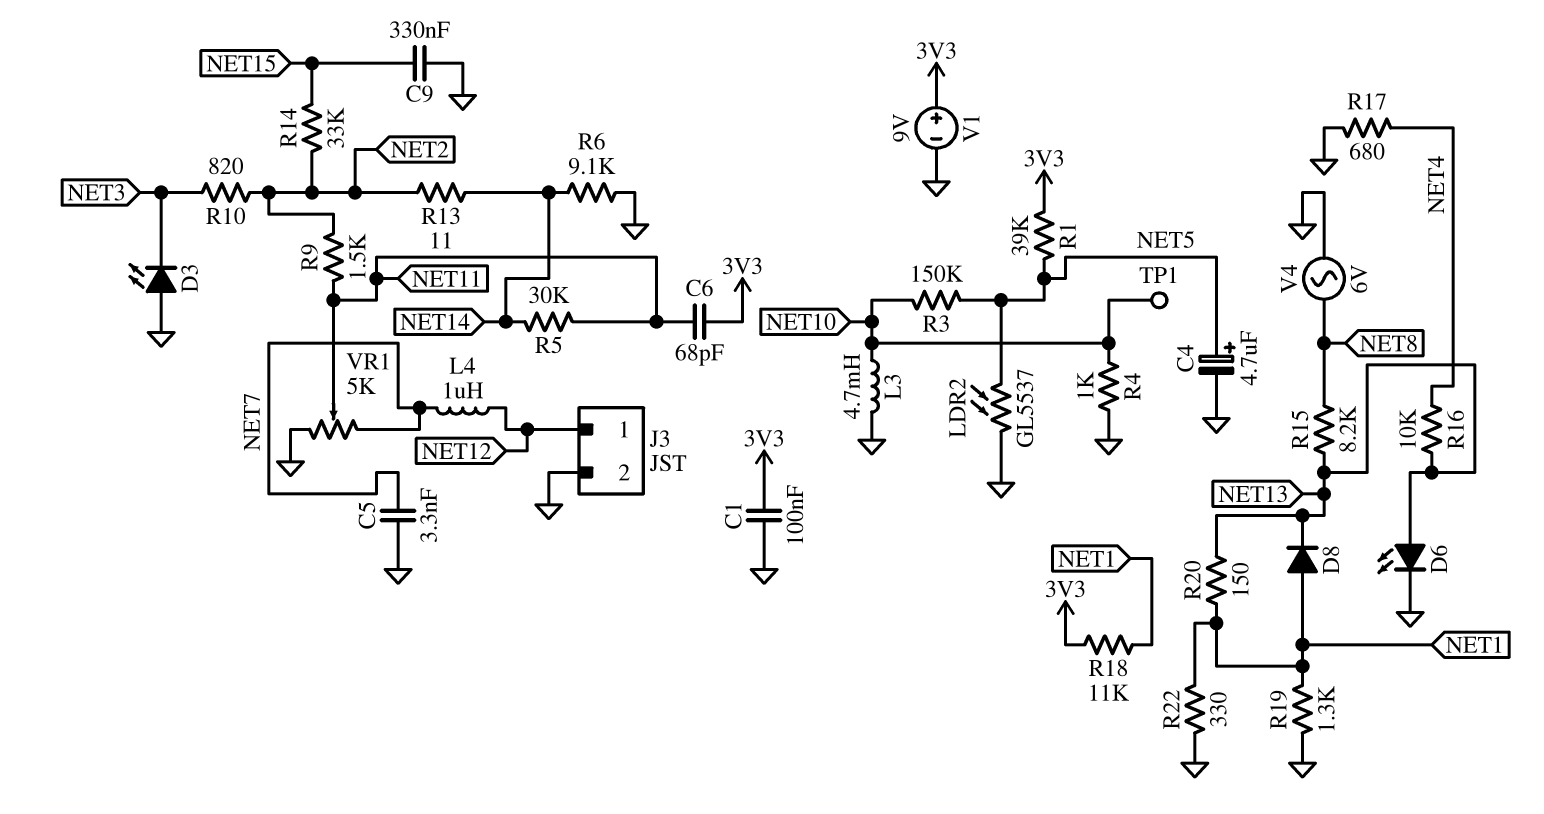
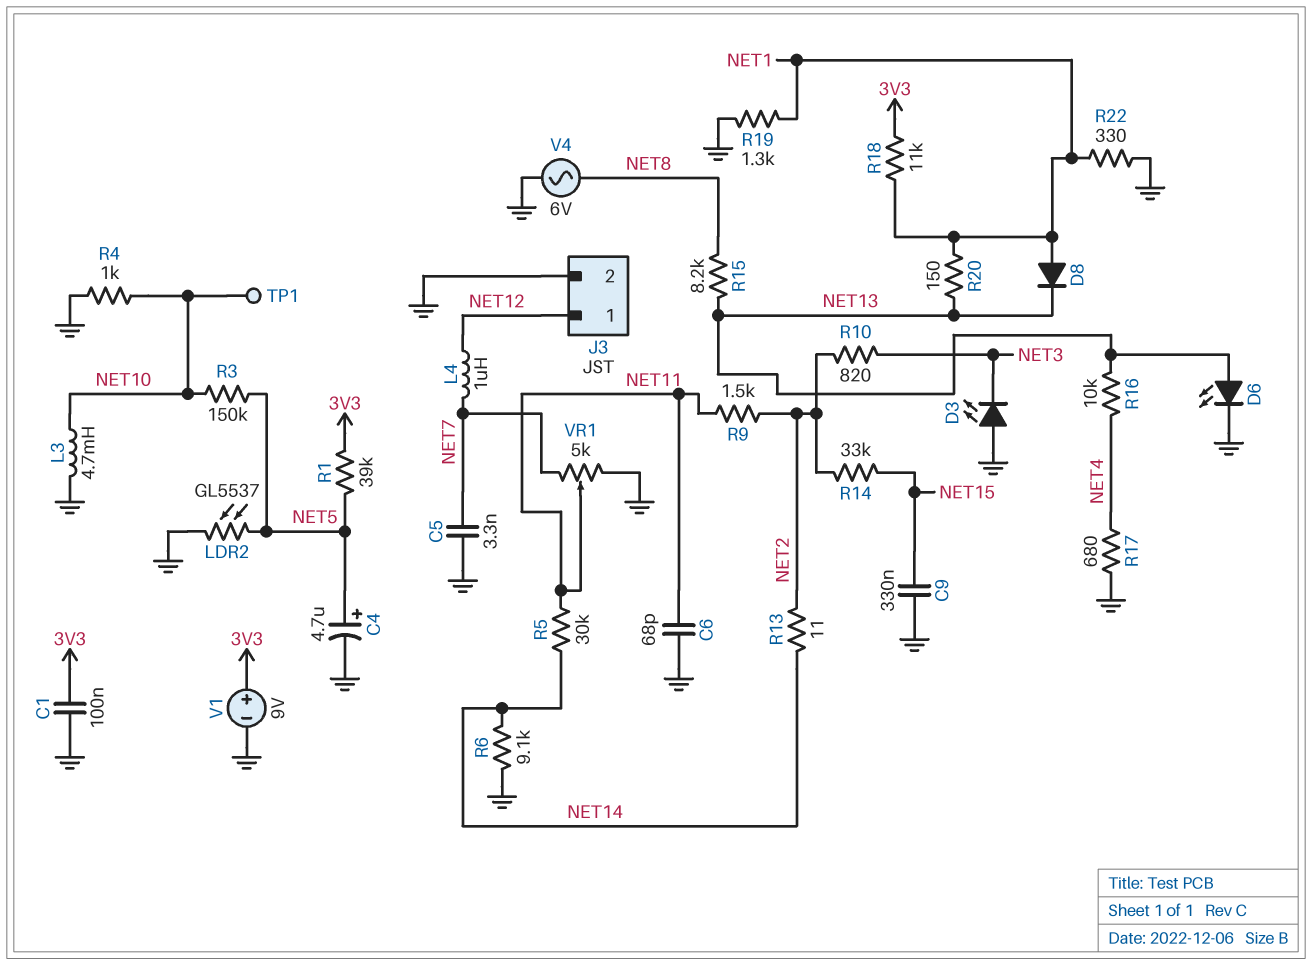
C6: 68pF (3V3, NET11) -> 68pF (GND, NET11)

